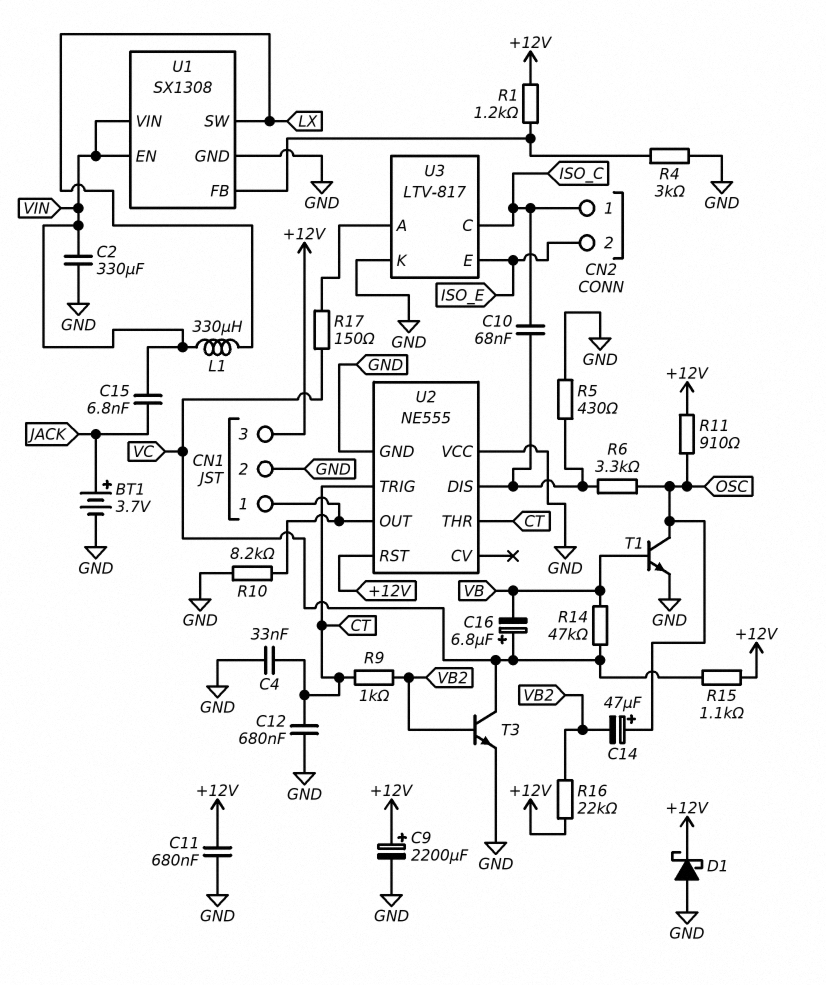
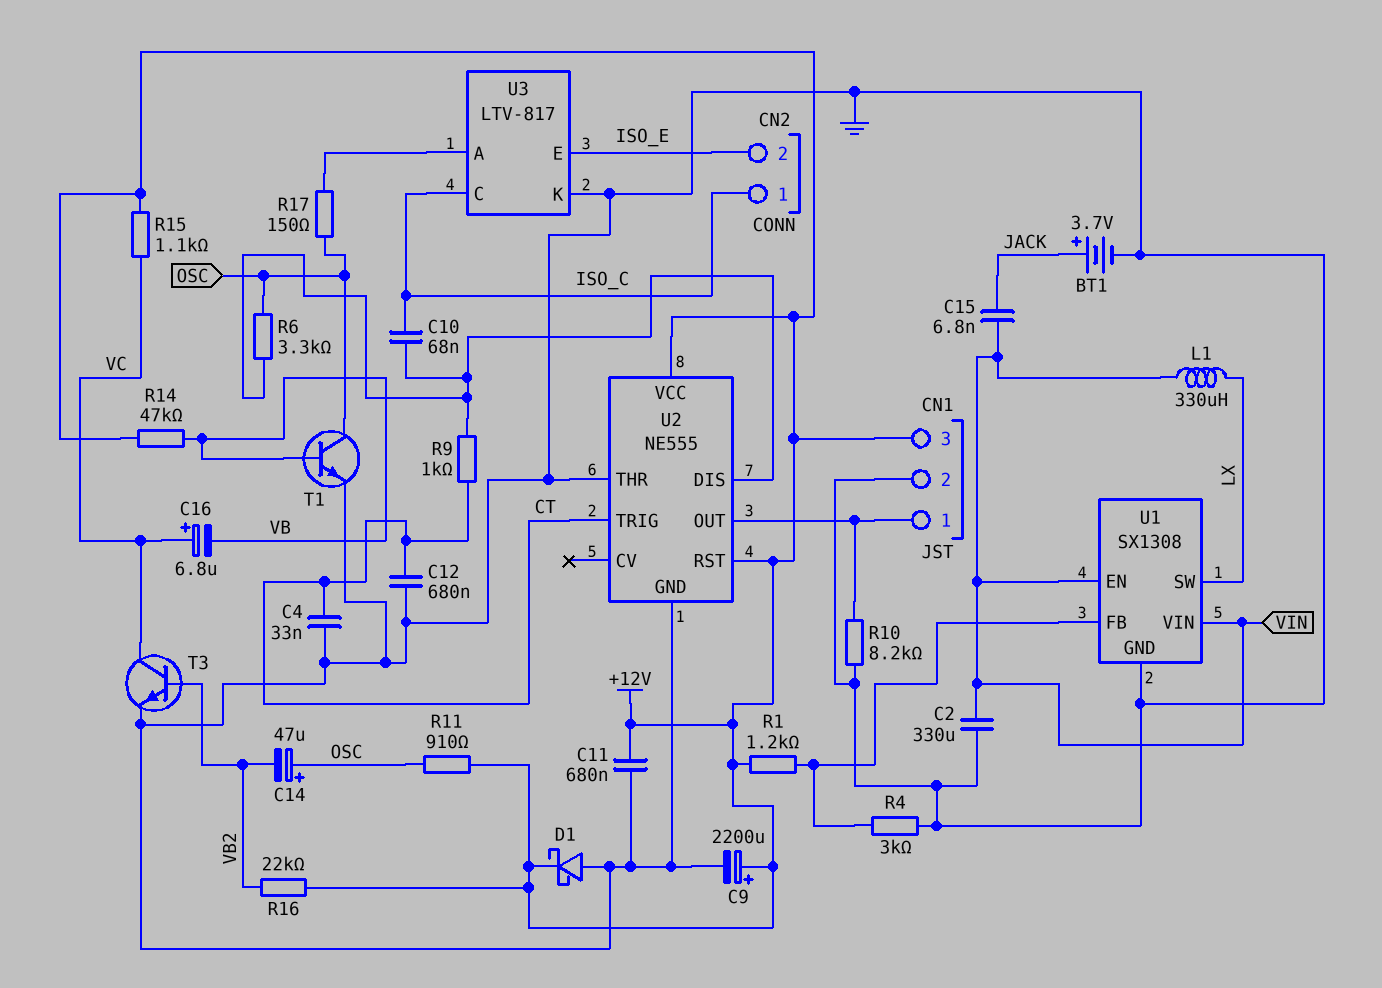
R5: 430 (GND, U2/DIS) -> none
R9: 1k (CT, VB2) -> 1k (CT, U2/DIS)
R14: 47k (VB, VC) -> 47k (+12V, VB)
R17: 150 (U3/A, VC) -> 150 (OSC, U3/A)
U2 pin THR: CT -> GND
U2 pin VCC: GND -> +12V

